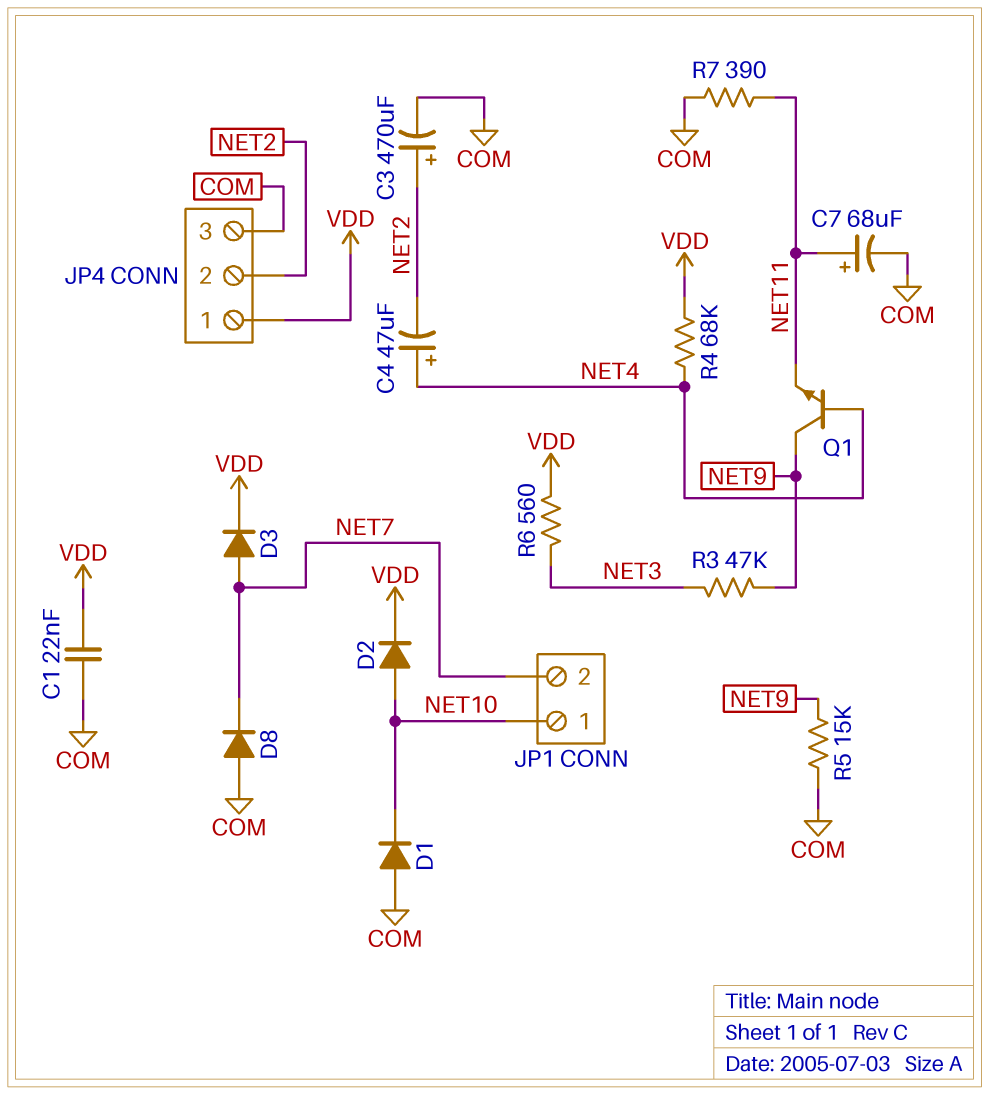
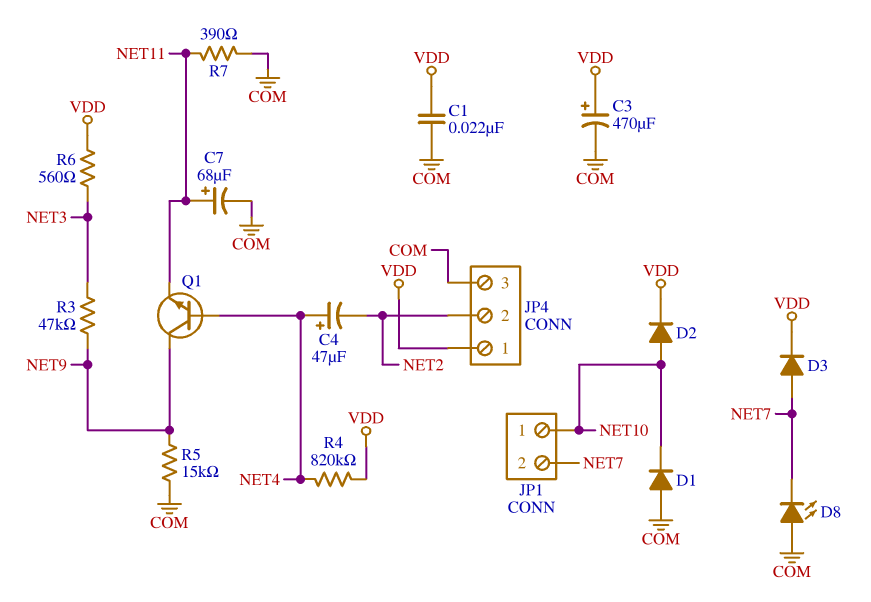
C3: 470uF (plus NET2, minus COM) -> 470uF (plus VDD, minus COM)
D8: diode (A COM, K NET7) -> LED (A COM, K NET7)
R4: 68k (NET4, VDD) -> 820k (NET4, VDD)

